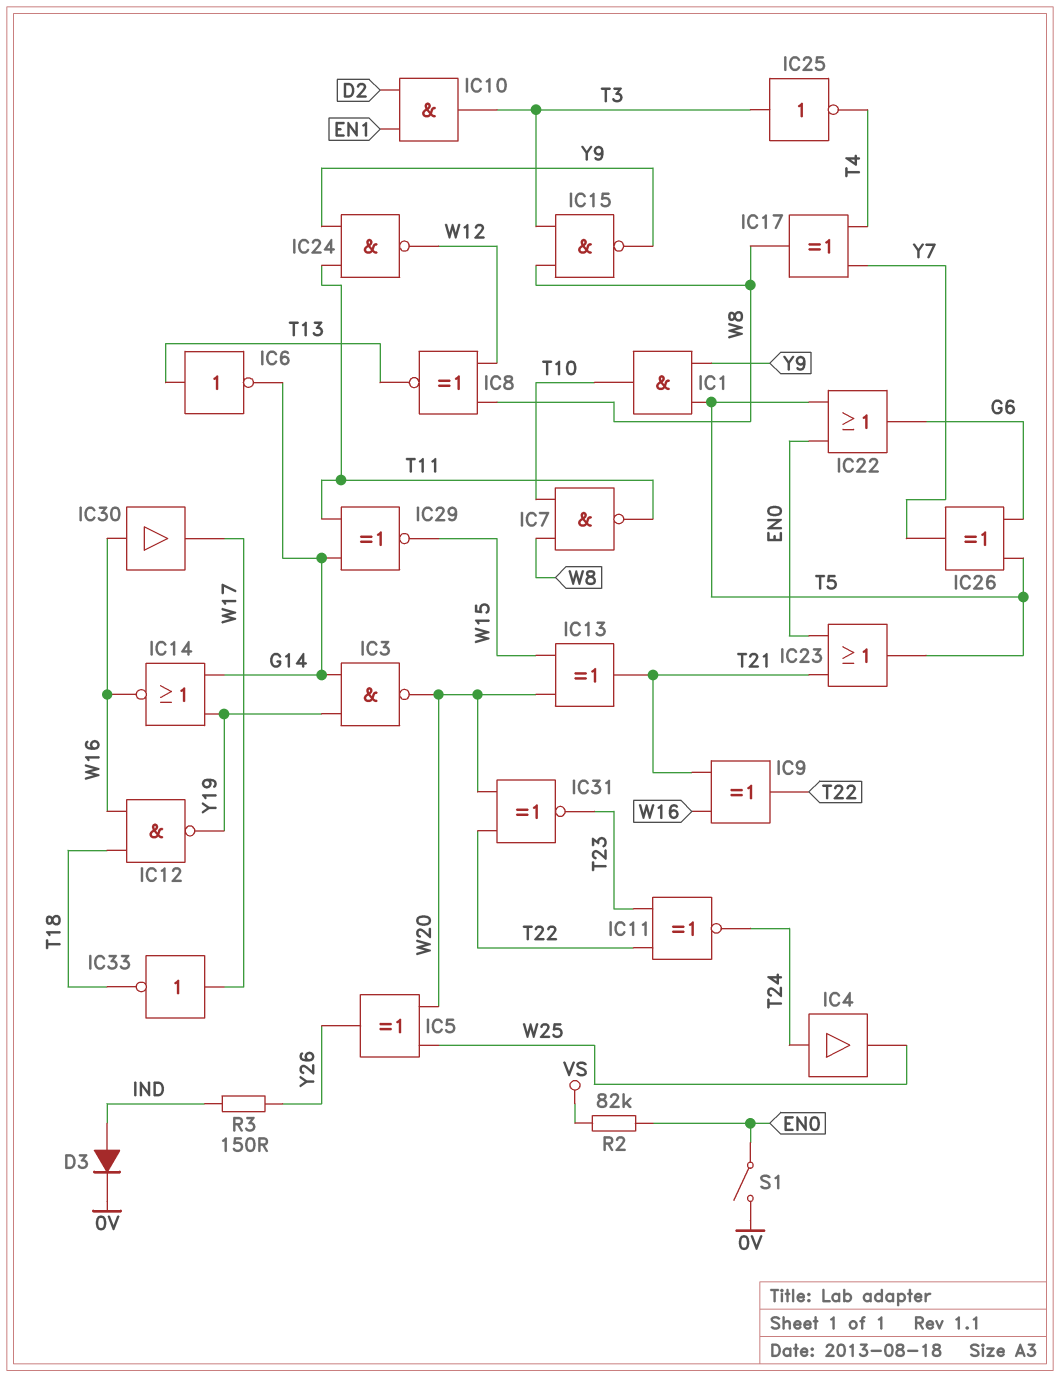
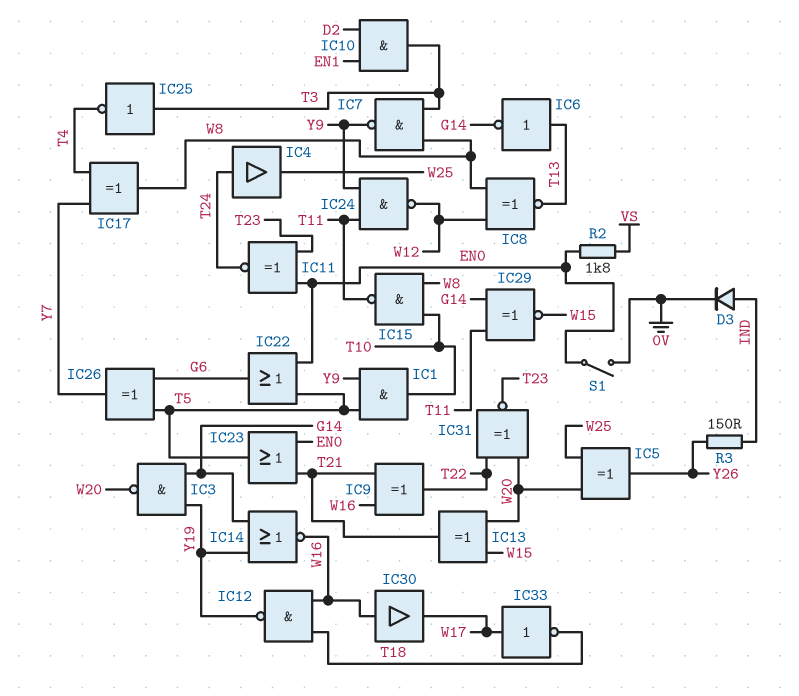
IC7: NAND (in T10, in W8, out T11) -> NAND (in T3, in W8, out Y9)
IC11: XNOR (in T22, in T23, out T24) -> XNOR (in EN0, in T23, out T24)
IC15: NAND (in T3, in W8, out Y9) -> NAND (in T10, in W8, out T11)
R2: 82k (EN0, VS) -> 1.8k (EN0, VS)

